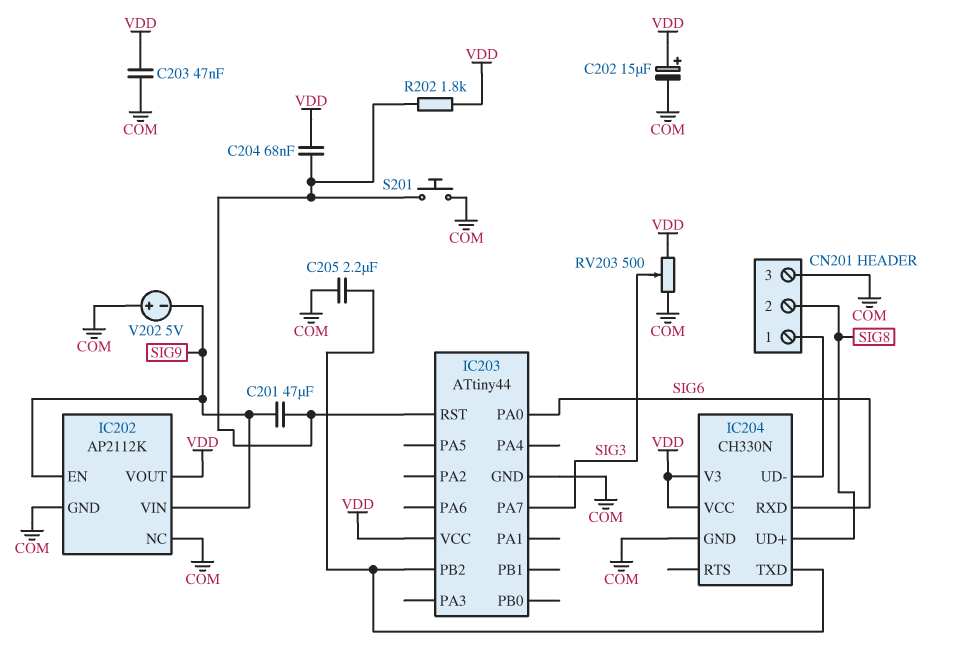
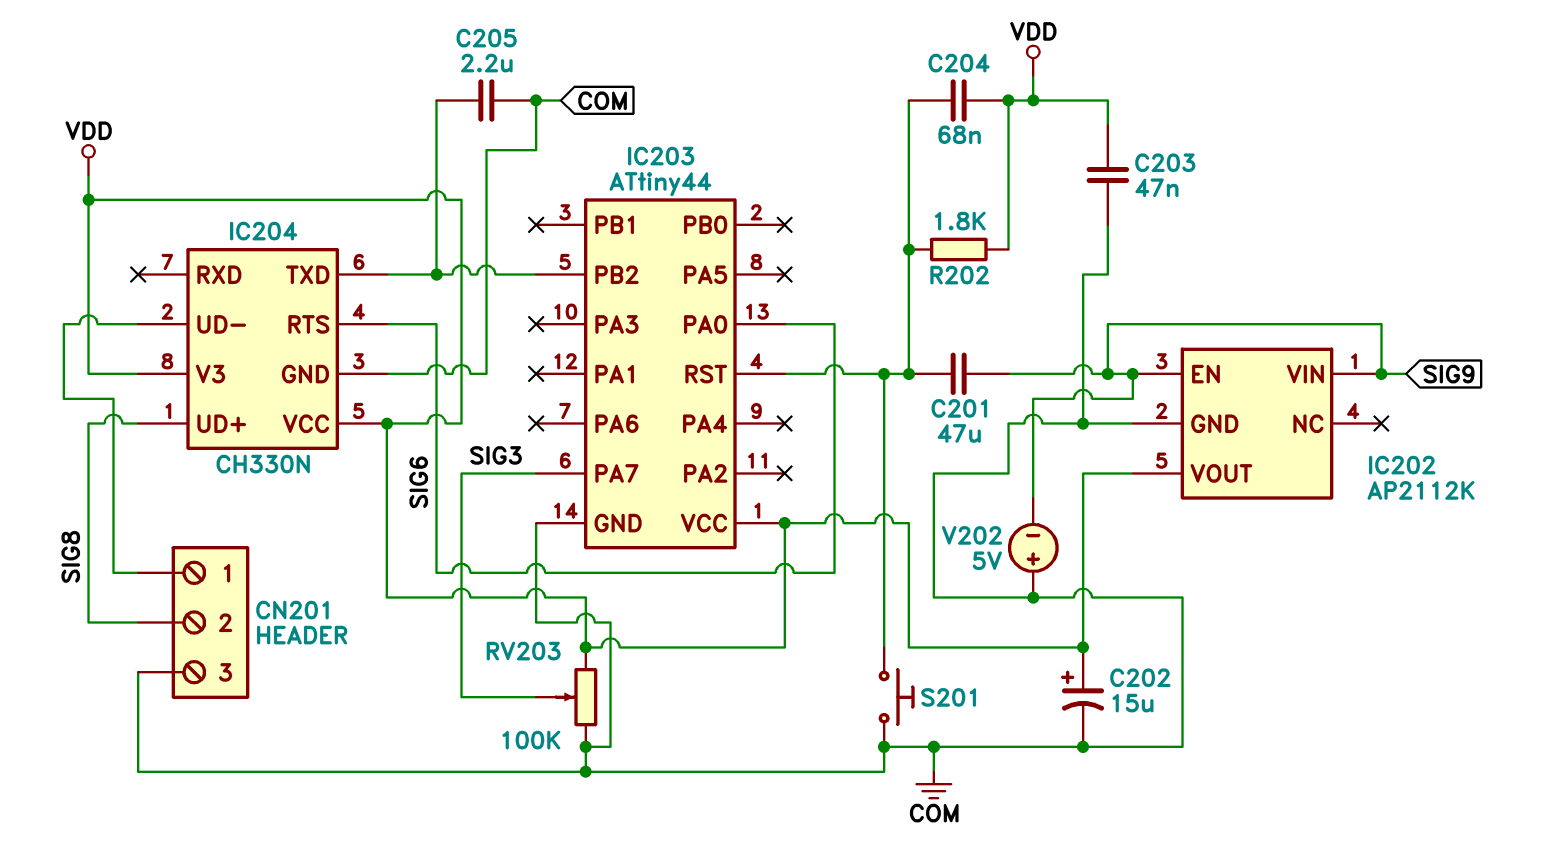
IC202 pin NC: COM -> none
IC204 pin RTS: none -> SIG6
IC204 pin RXD: SIG6 -> none
RV203: 500 (COM, VDD, wiper SIG3) -> 100k (COM, VDD, wiper SIG3)

